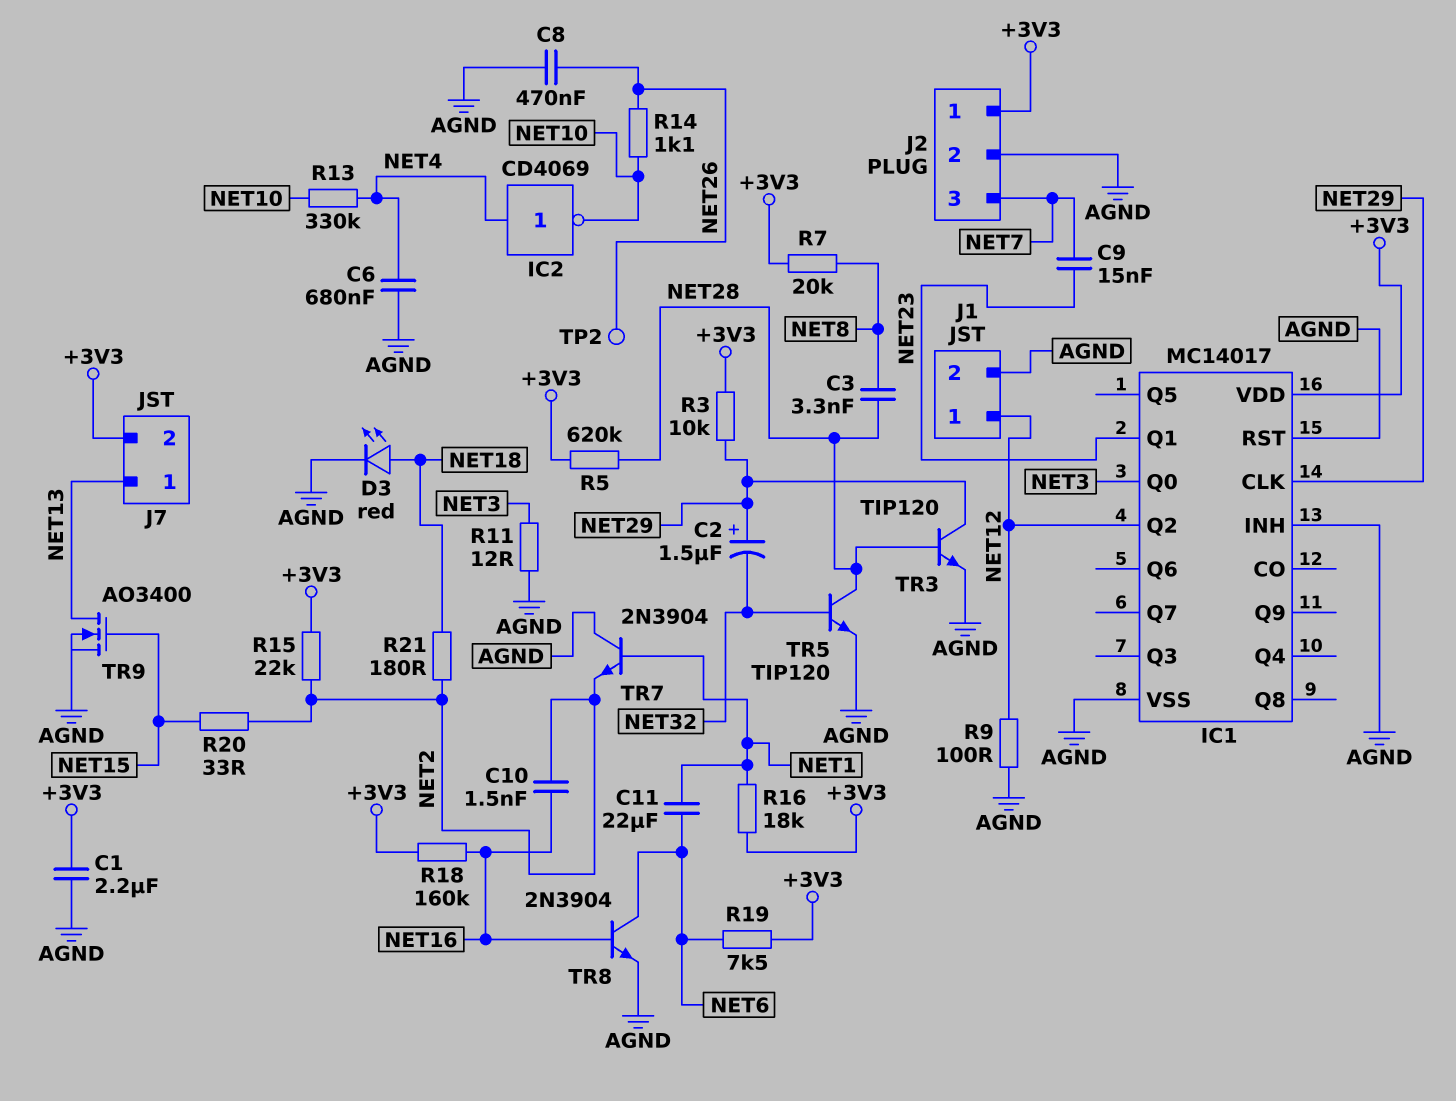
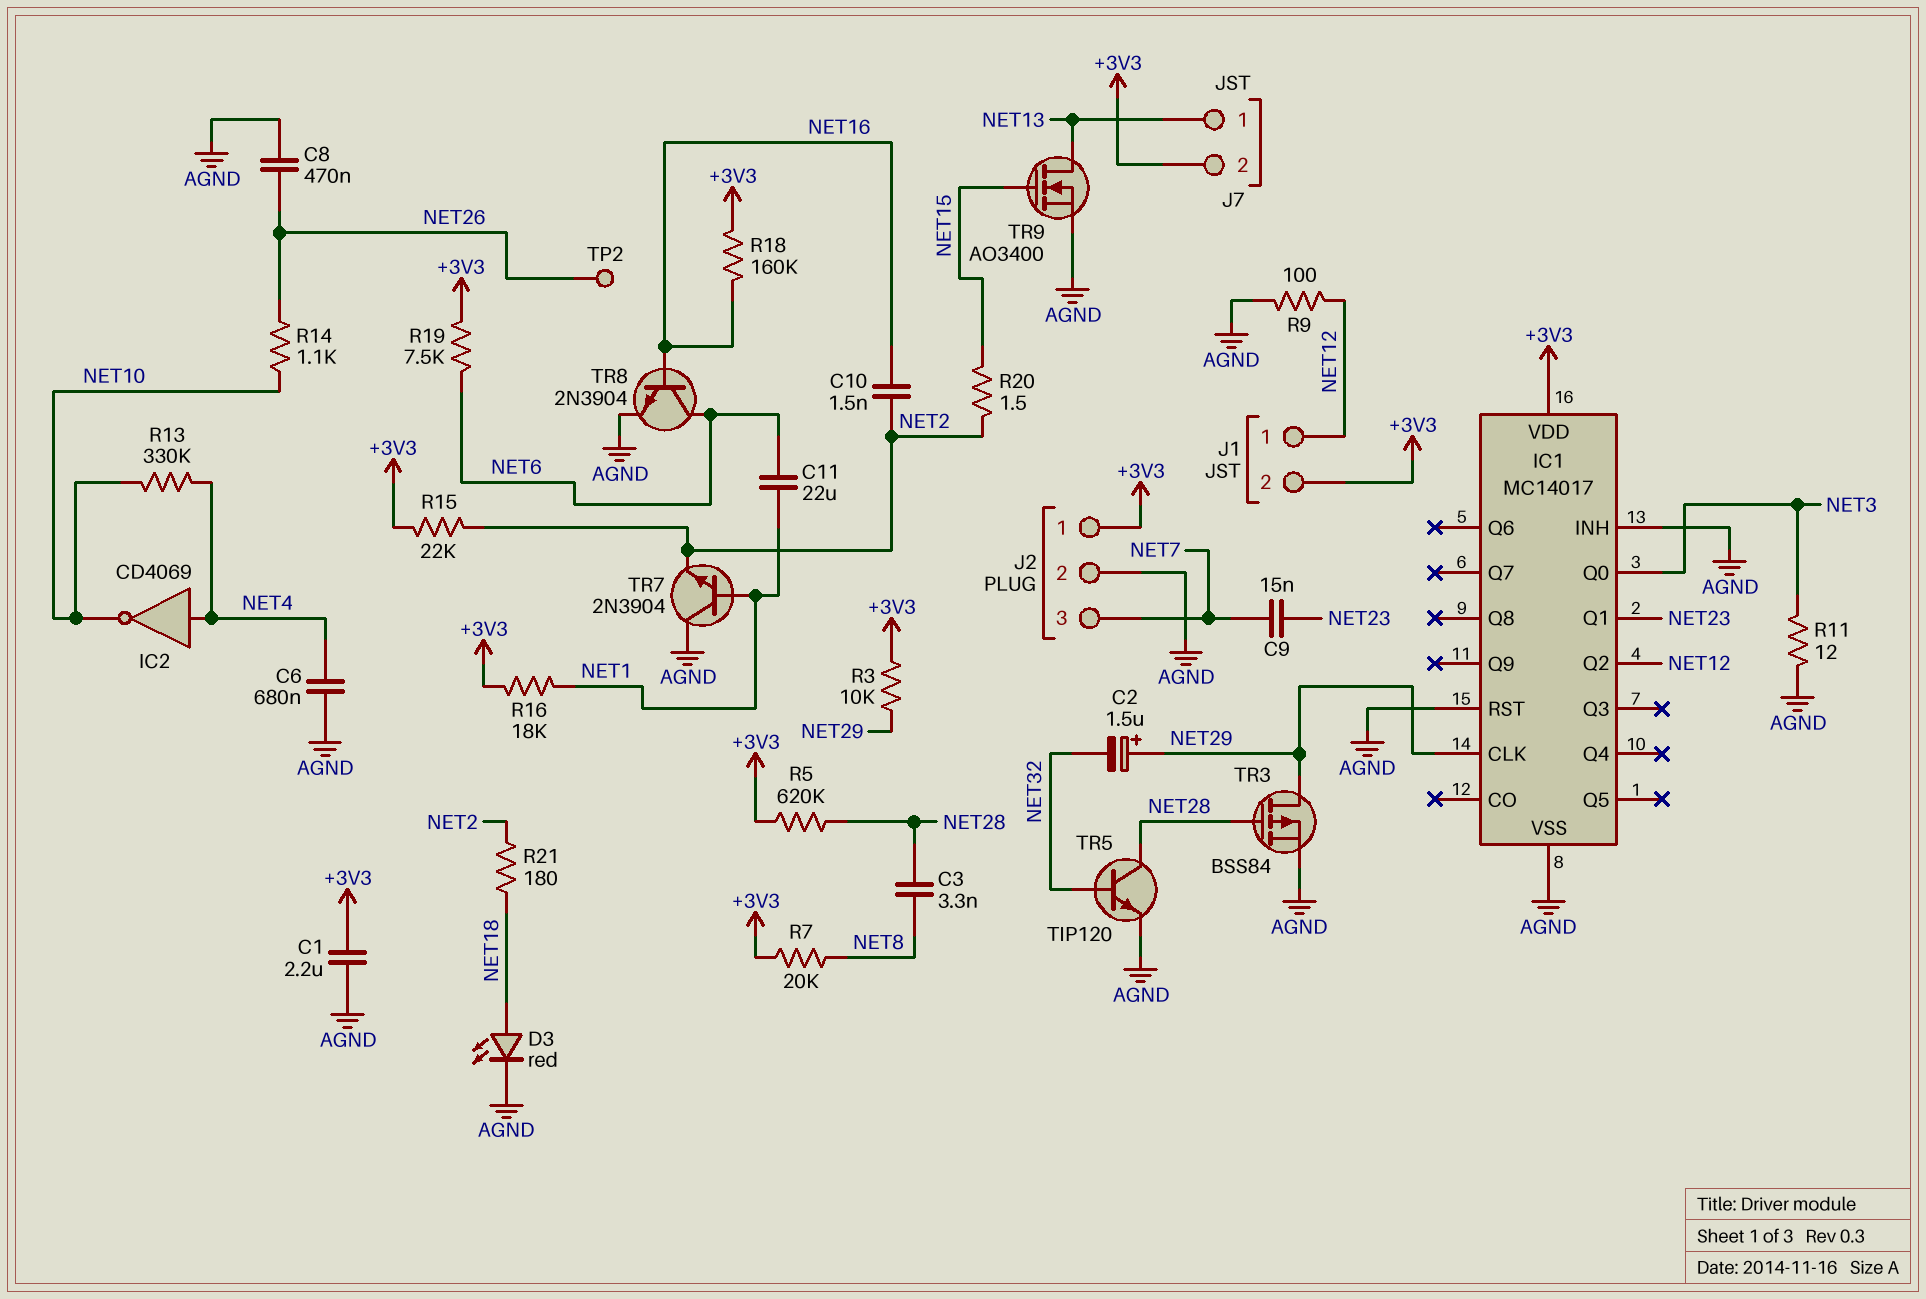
J1 pin 2: AGND -> +3V3
R20: 33 (NET2, NET15) -> 1.5 (NET2, NET15)
TR3: NPN TIP120 (B NET28, C NET29, E AGND) -> PMOS BSS84 (G NET28, D NET29, S AGND)

